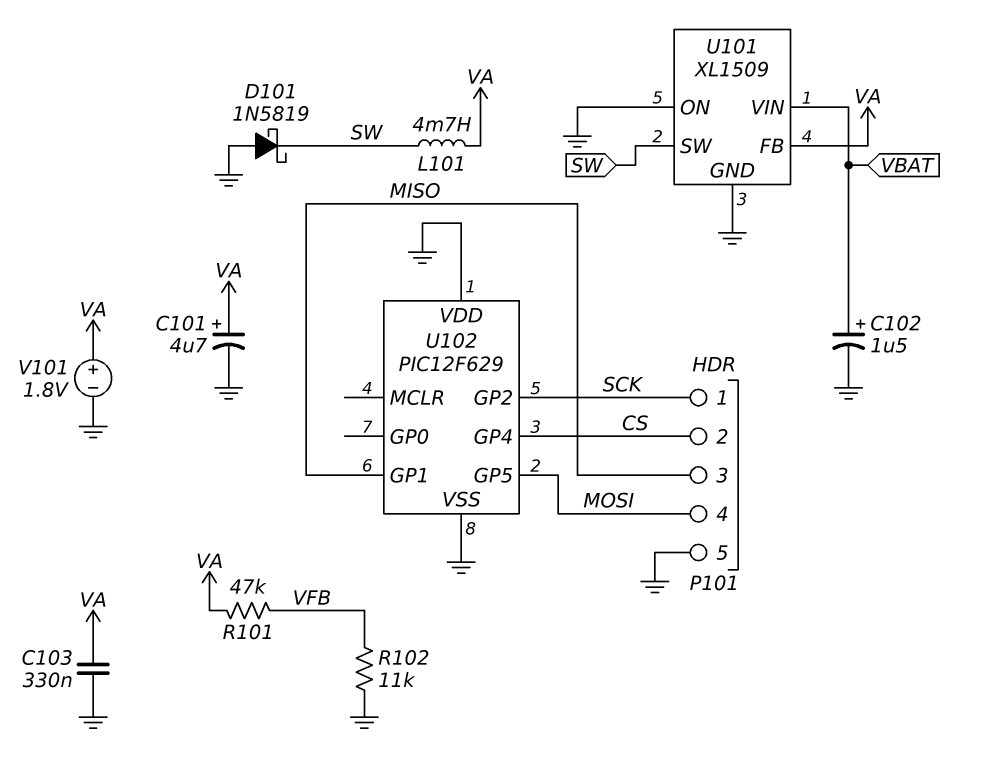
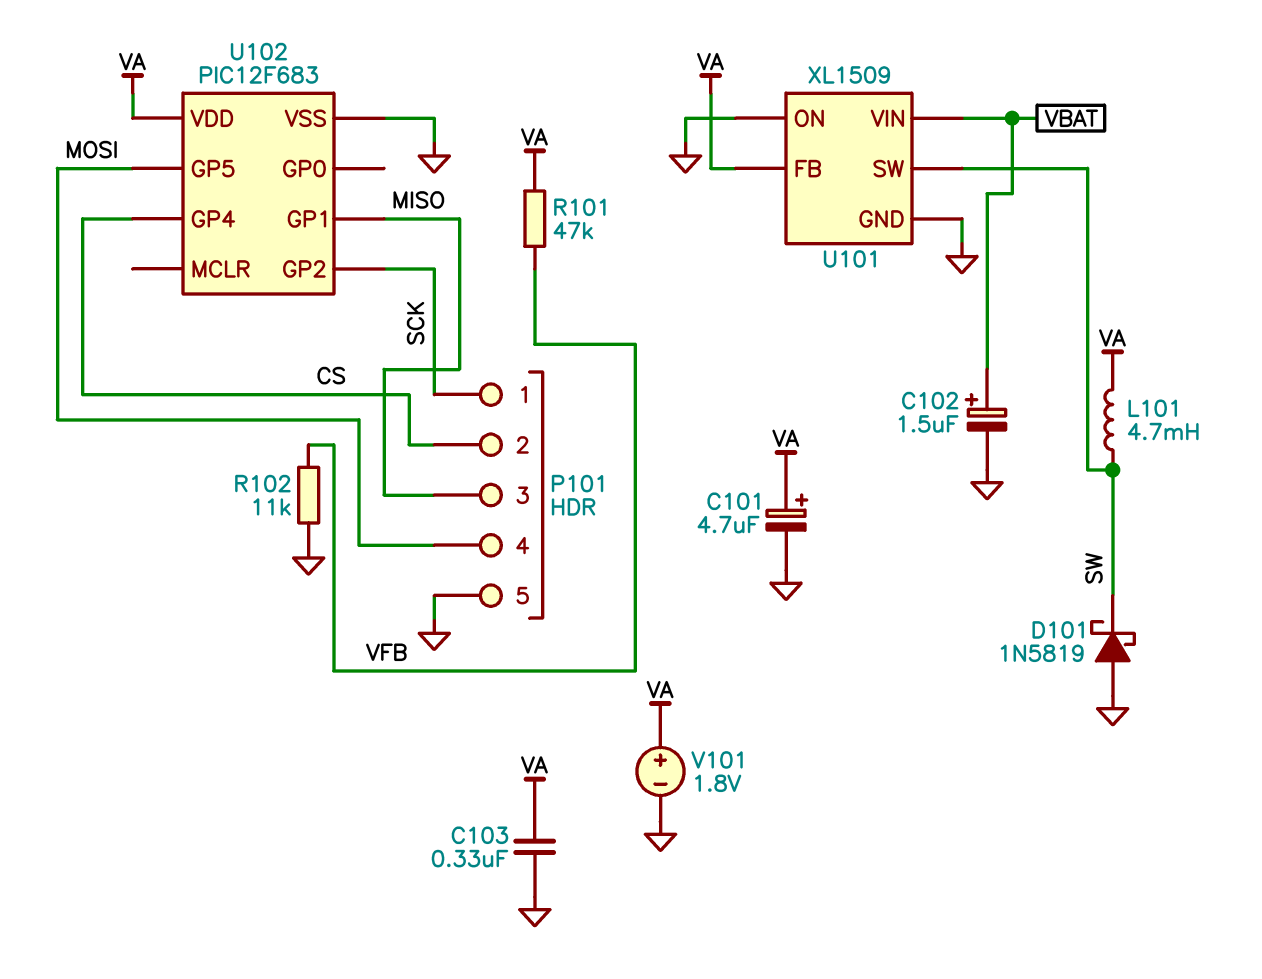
U102: PIC12F629 -> PIC12F683
U102 pin VDD: GND -> VA

